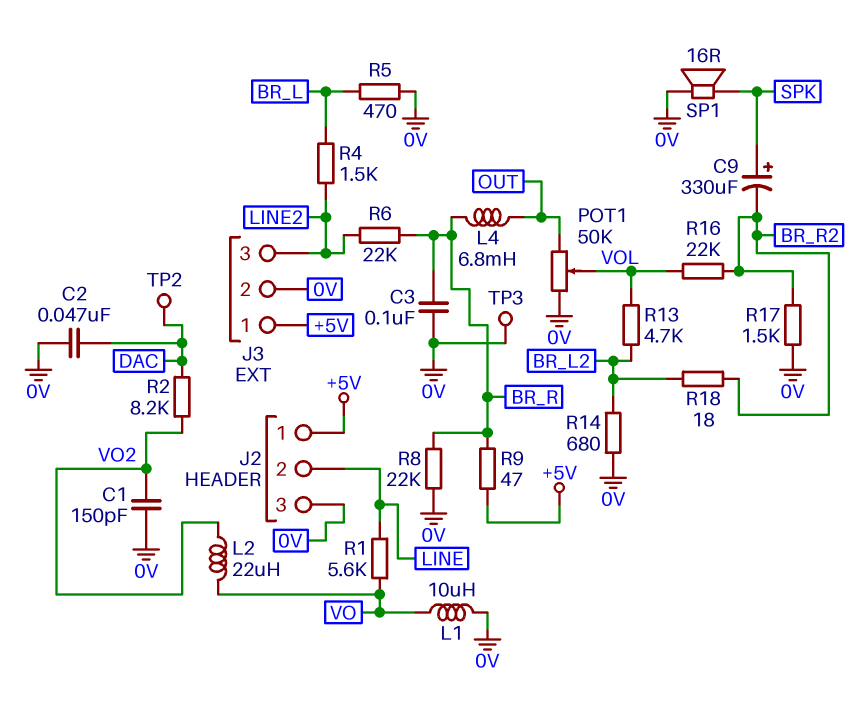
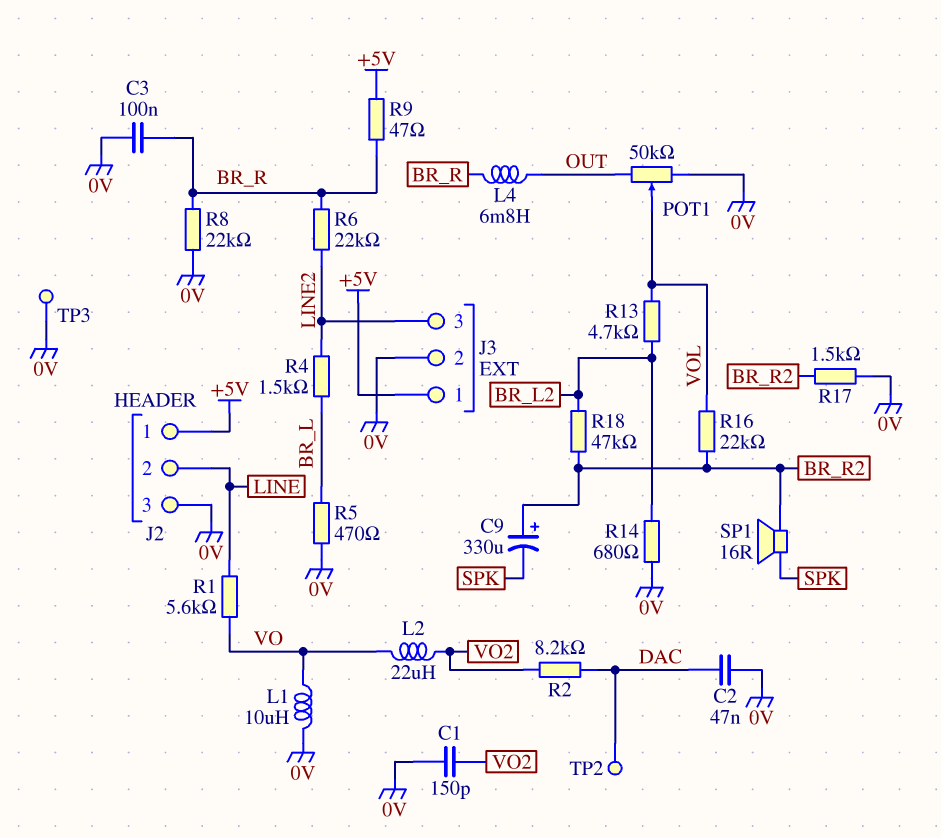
C9: 330uF (plus SPK, minus BR_R2) -> 330uF (plus BR_R2, minus SPK)
R18: 18 (BR_L2, BR_R2) -> 47k (BR_L2, BR_R2)
SP1: speaker 16R (0V, SPK) -> speaker 16R (BR_R2, SPK)

